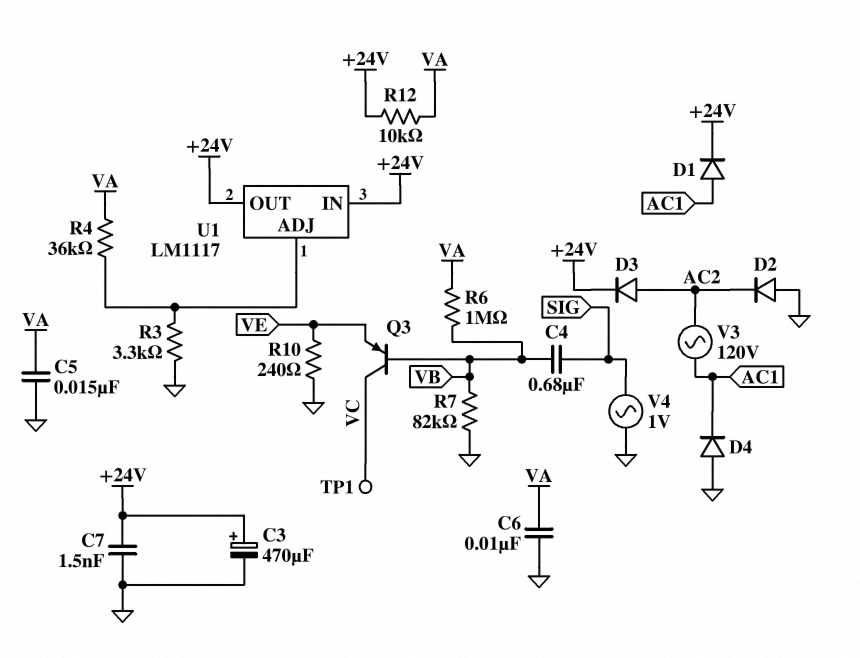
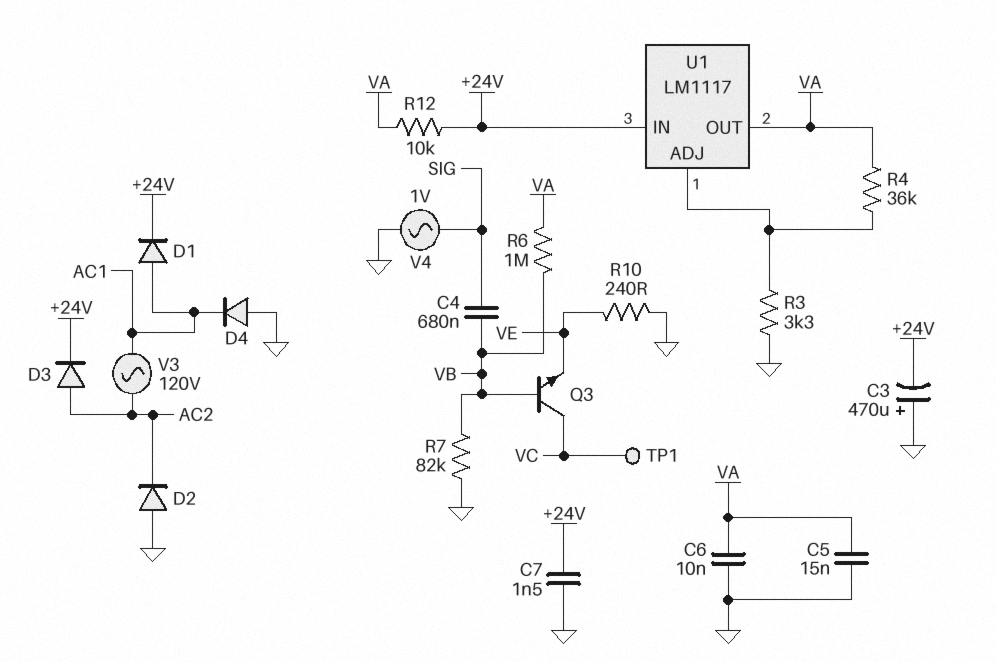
C3: 470uF (plus +24V, minus GND) -> 470uF (plus GND, minus +24V)
Q3: PNP (B VB, C VC, E VE) -> NPN (B VB, C VC, E VE)
U1 pin OUT: +24V -> VA

